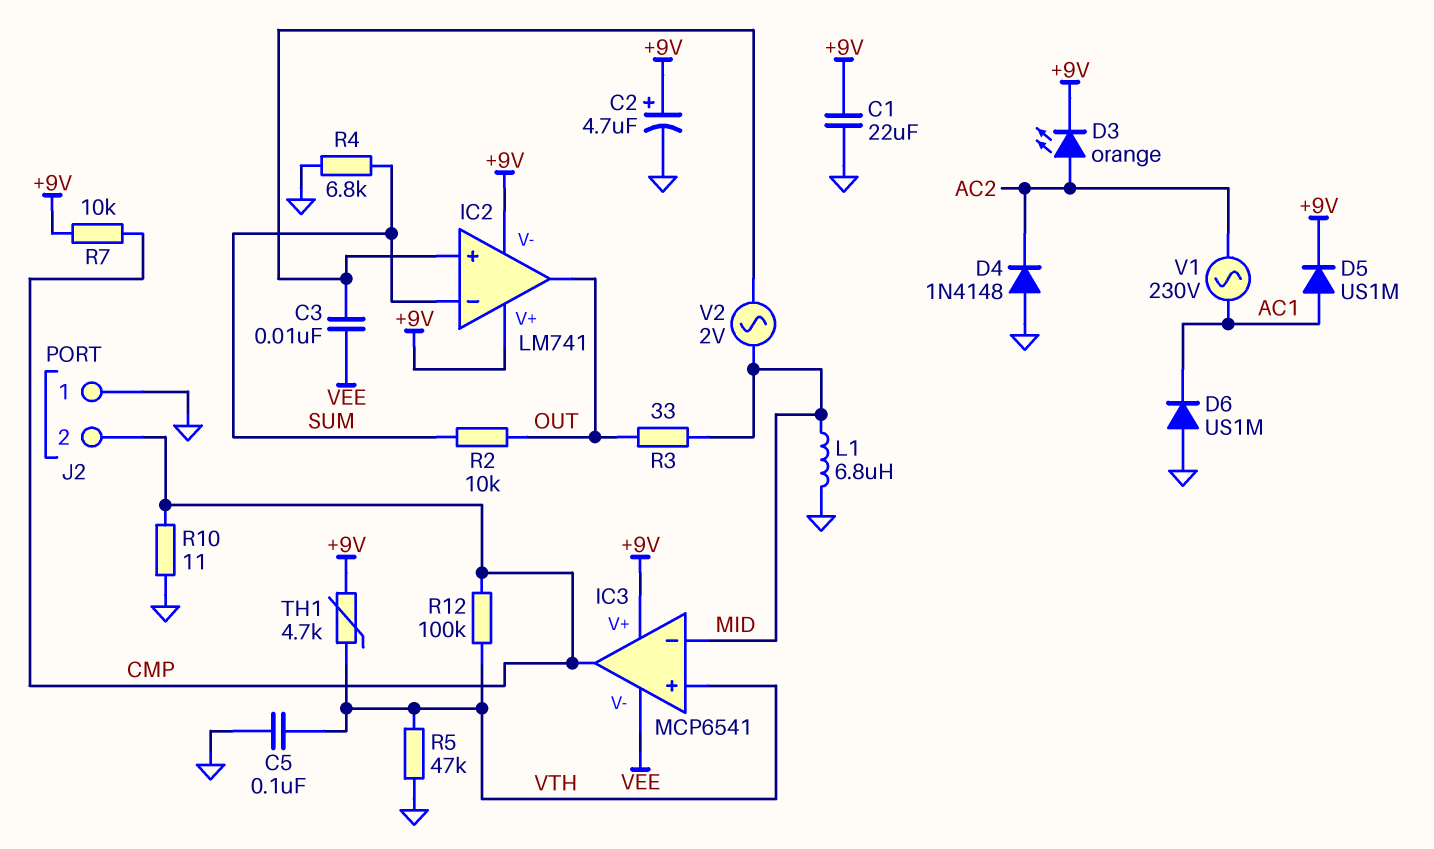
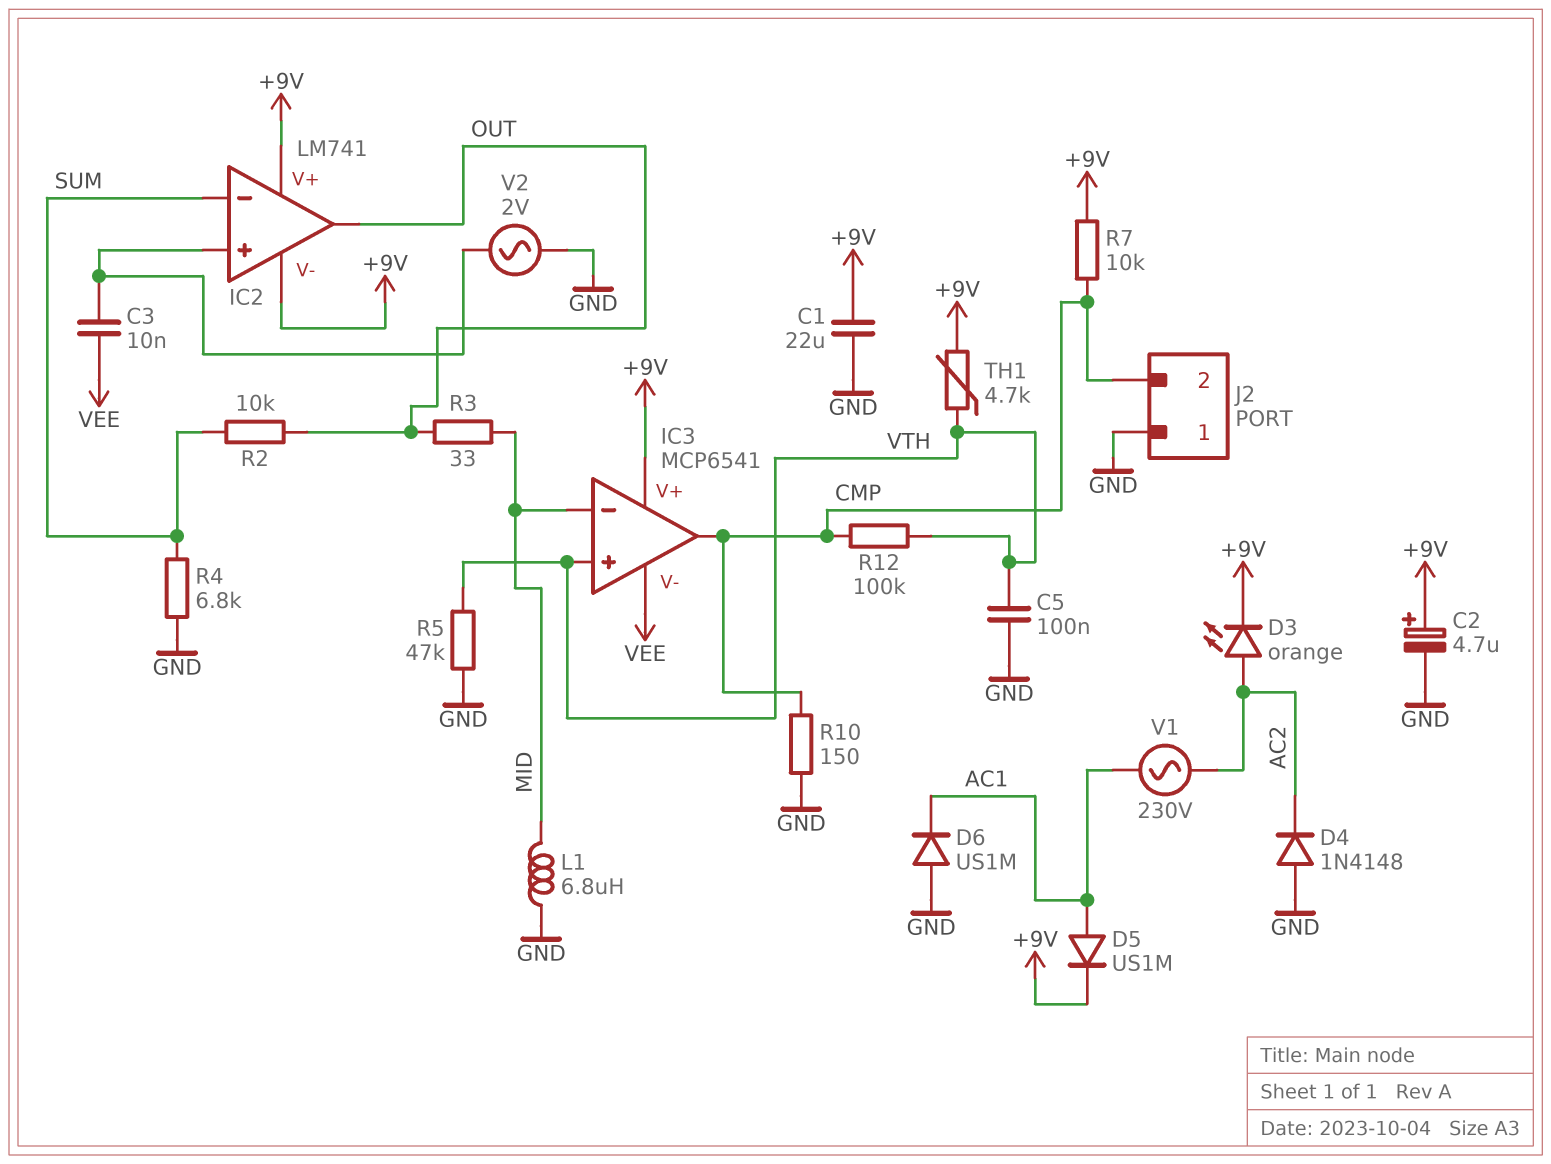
R10: 11 (CMP, GND) -> 150 (CMP, GND)
V2: AC 2V (IC2/in+, MID) -> AC 2V (GND, IC2/in+)

